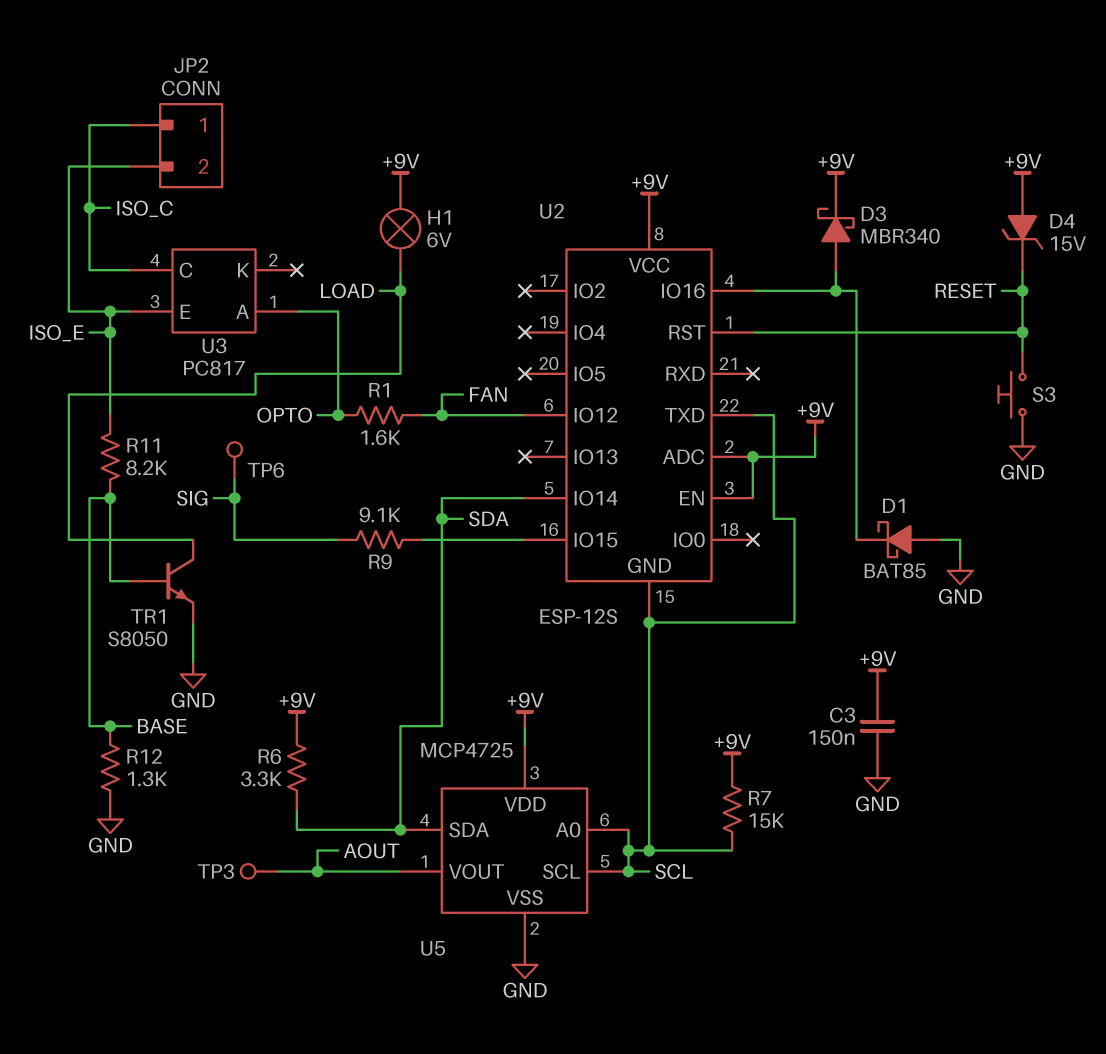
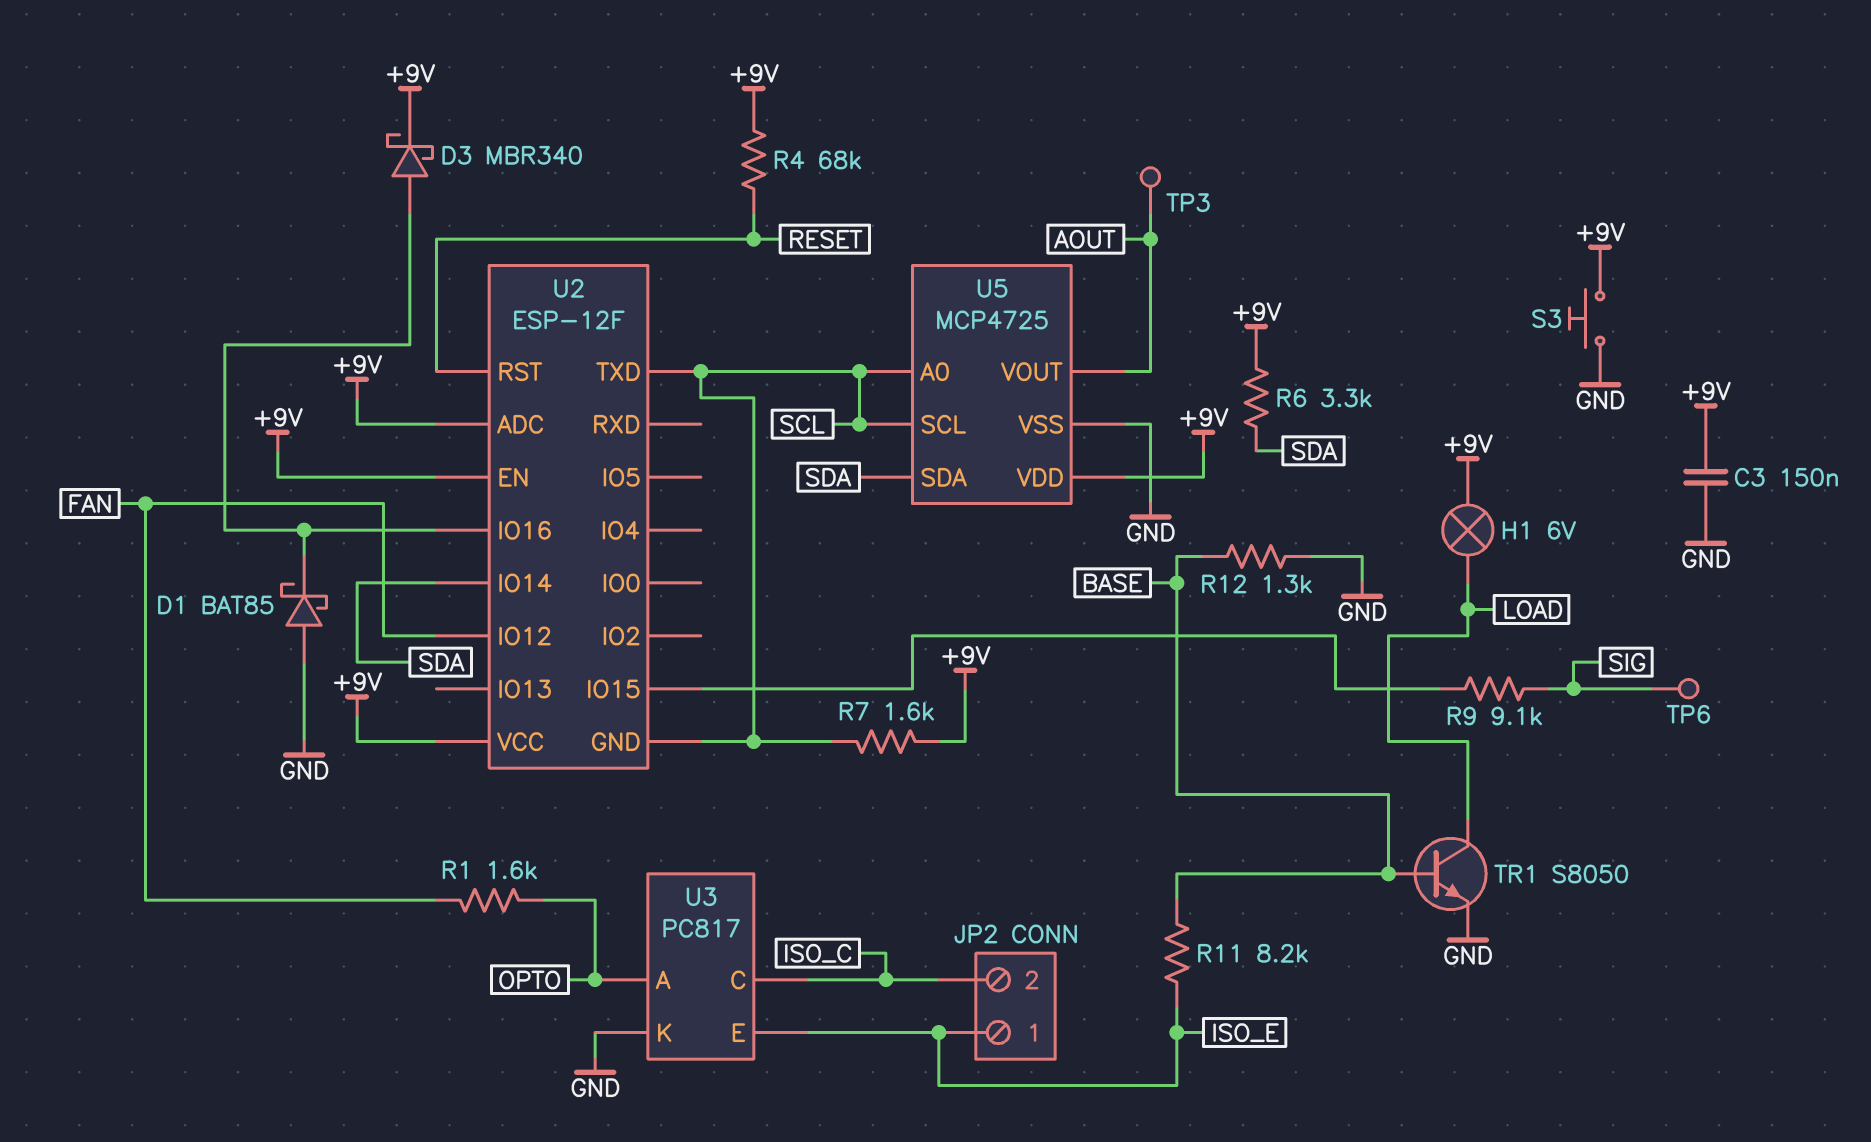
D4: zener 15V (A +9V, K RESET) -> none
JP2 pin 1: ISO_C -> ISO_E
JP2 pin 2: ISO_E -> ISO_C
R4: none -> 68k (+9V, RESET)
R7: 15k (+9V, SCL) -> 1.6k (+9V, SCL)
S3: button (GND, RESET) -> button (+9V, GND)
U2: ESP-12S -> ESP-12F
U3 pin K: none -> GND

